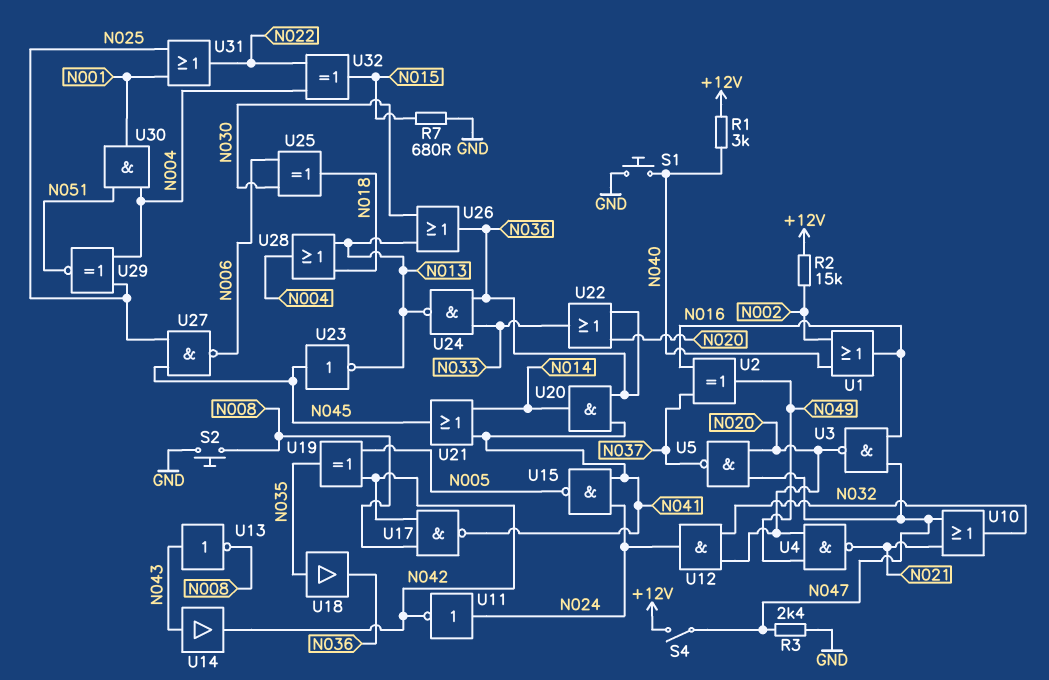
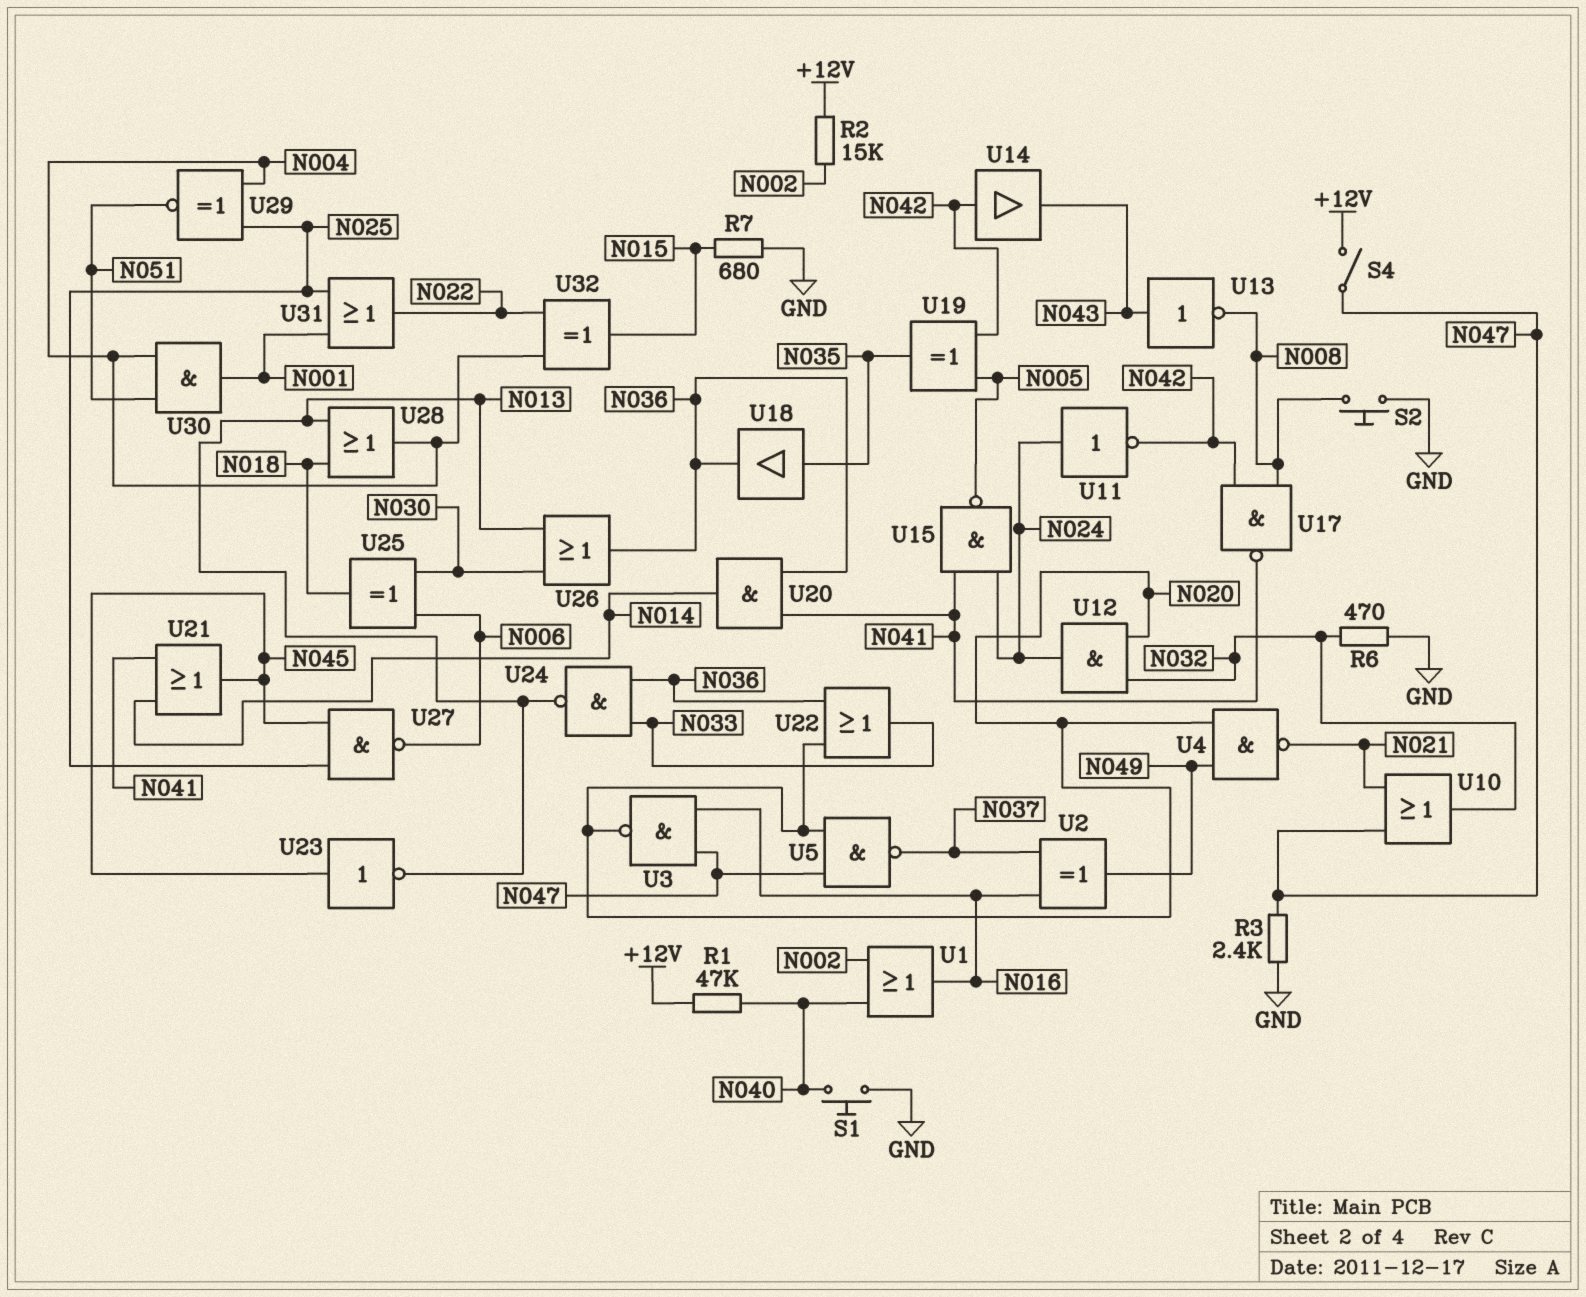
R1: 3k (+12V, N040) -> 47k (+12V, N040)
R6: none -> 470 (GND, N032)
U14: buffer (in N043, out N042) -> buffer (in N042, out N043)

